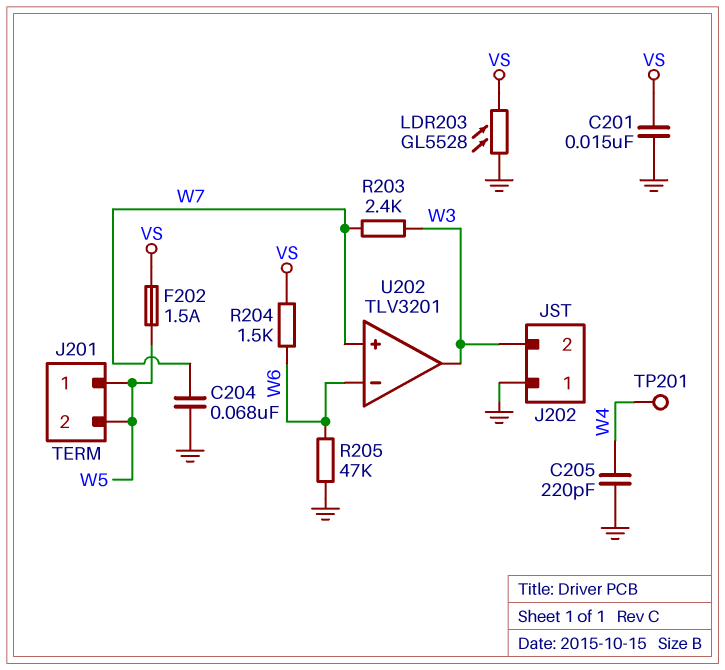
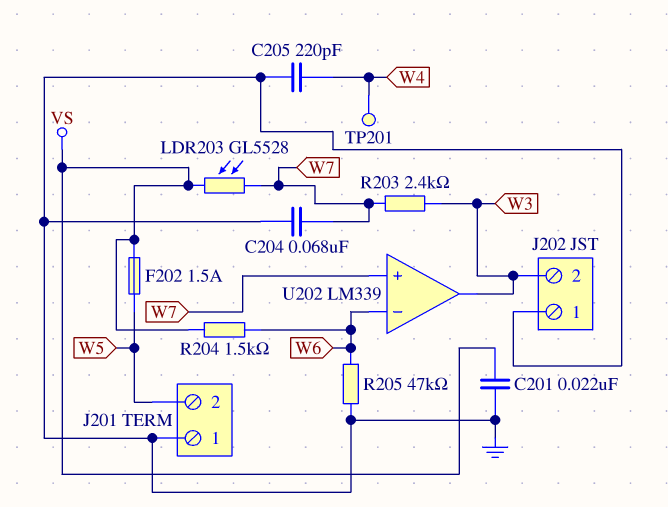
C201: 15nF (GND, VS) -> 22nF (GND, VS)
J201 pin 1: W5 -> GND
LDR203: GL5528 (GND, VS) -> GL5528 (VS, W7)
U202: TLV3201 -> LM339

